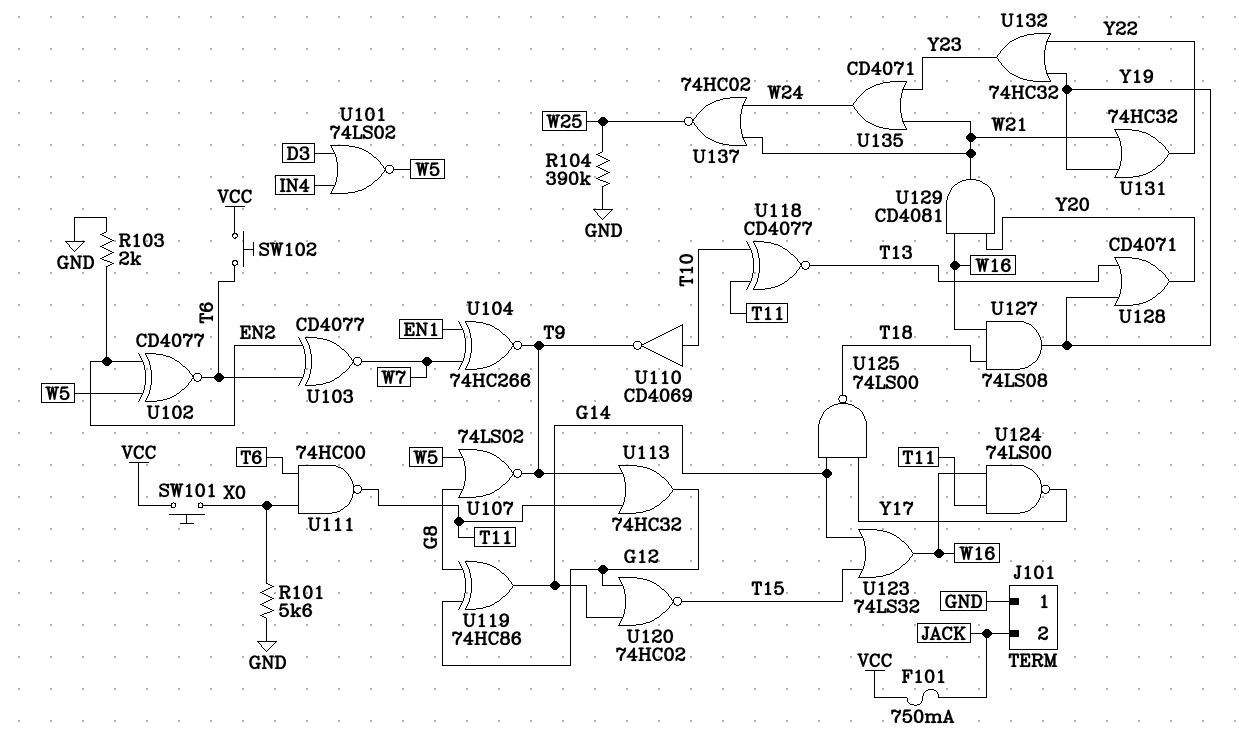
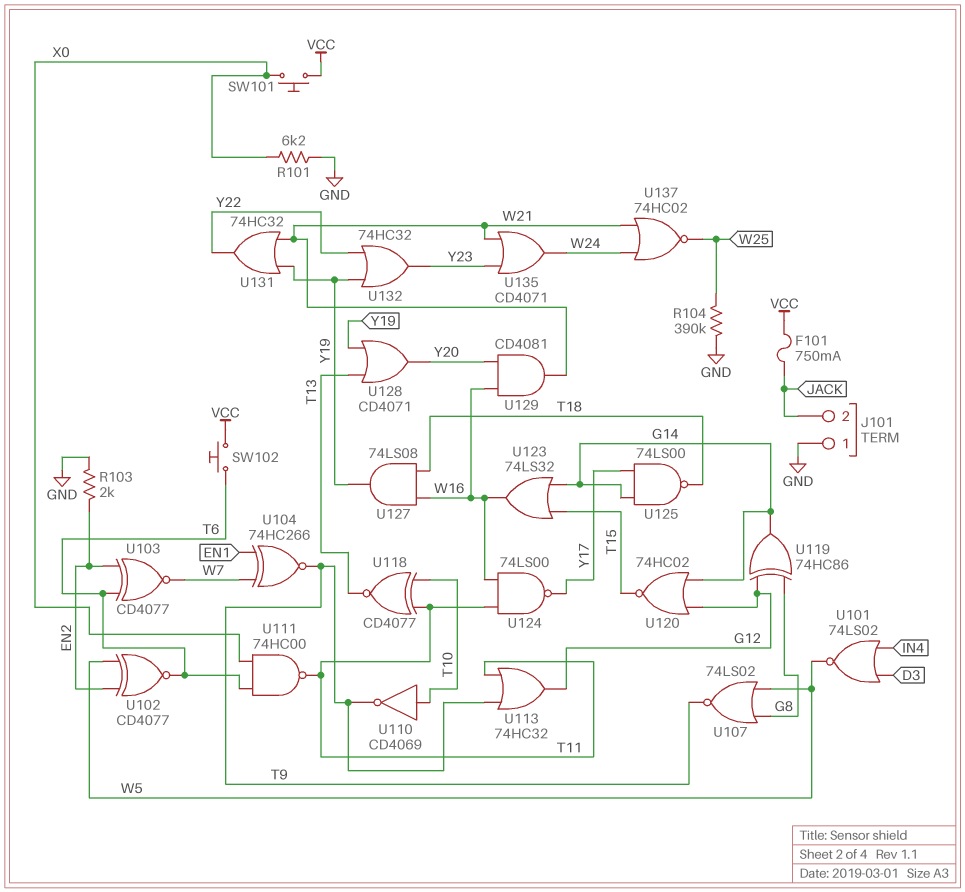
R101: 5.6k (GND, X0) -> 6.2k (GND, X0)

